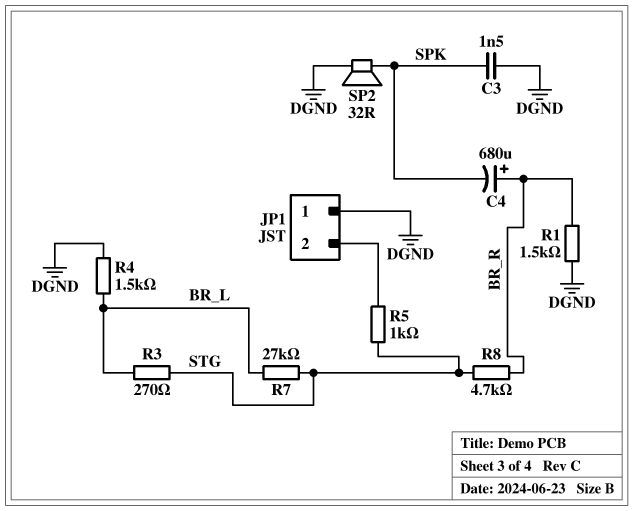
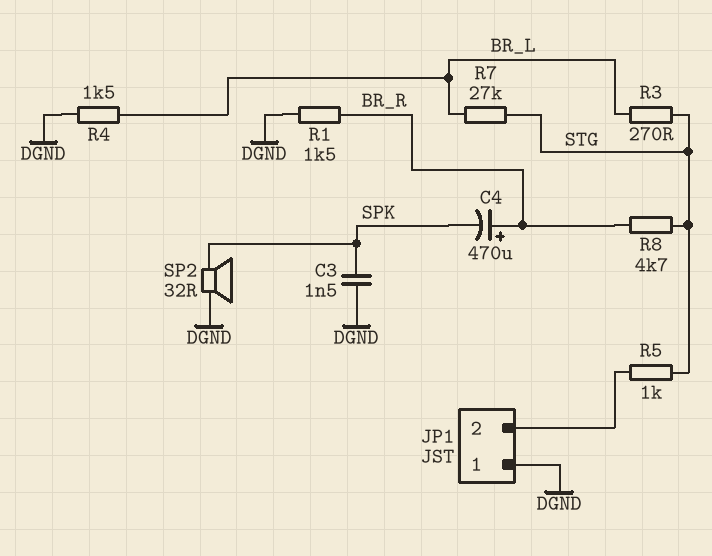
C4: 680uF (plus BR_R, minus SPK) -> 470uF (plus BR_R, minus SPK)

